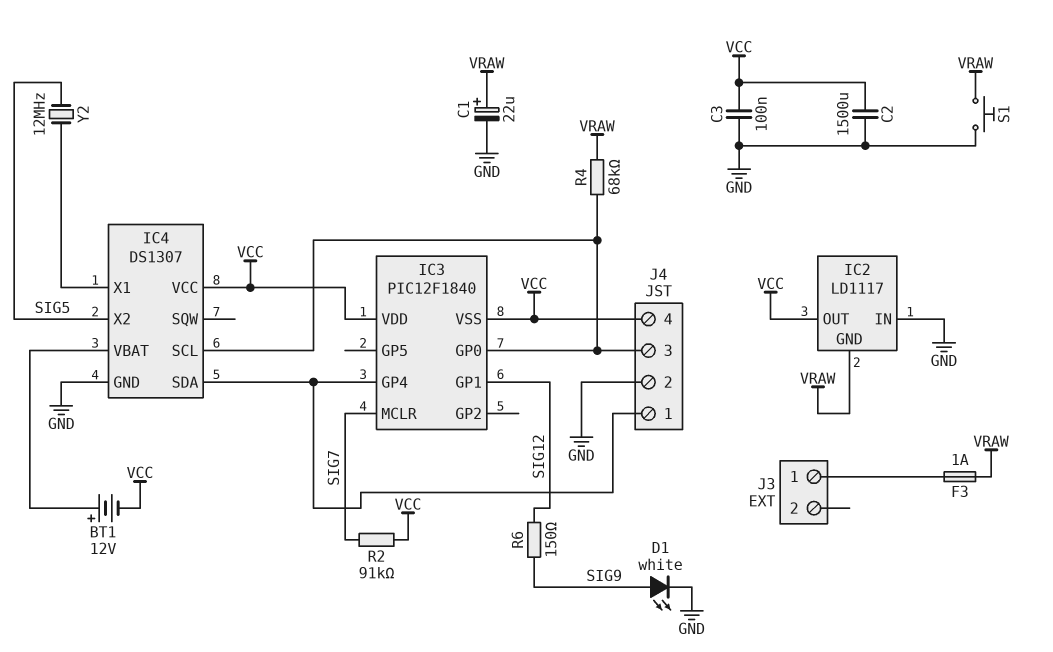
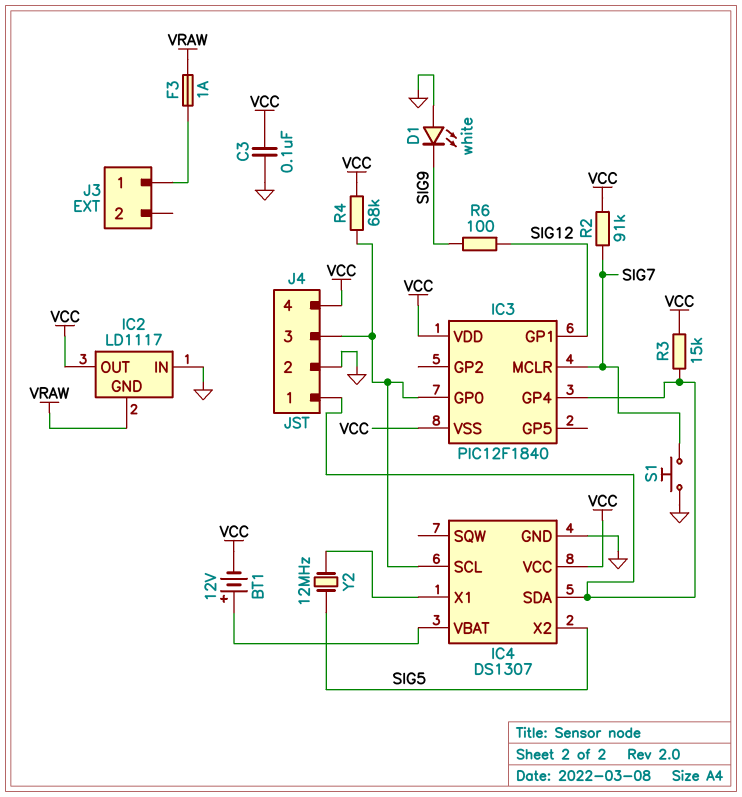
C1: 22uF (plus VRAW, minus GND) -> none
C2: 1500uF (GND, VCC) -> none
D1: LED white (A SIG9, K GND) -> LED white (A GND, K SIG9)
R3: none -> 15k (IC3/GP4, VCC)
R4: 68k (IC3/GP0, VRAW) -> 68k (IC3/GP0, VCC)
R6: 150 (SIG9, SIG12) -> 100 (SIG9, SIG12)
S1: button (GND, VRAW) -> button (GND, SIG7)

